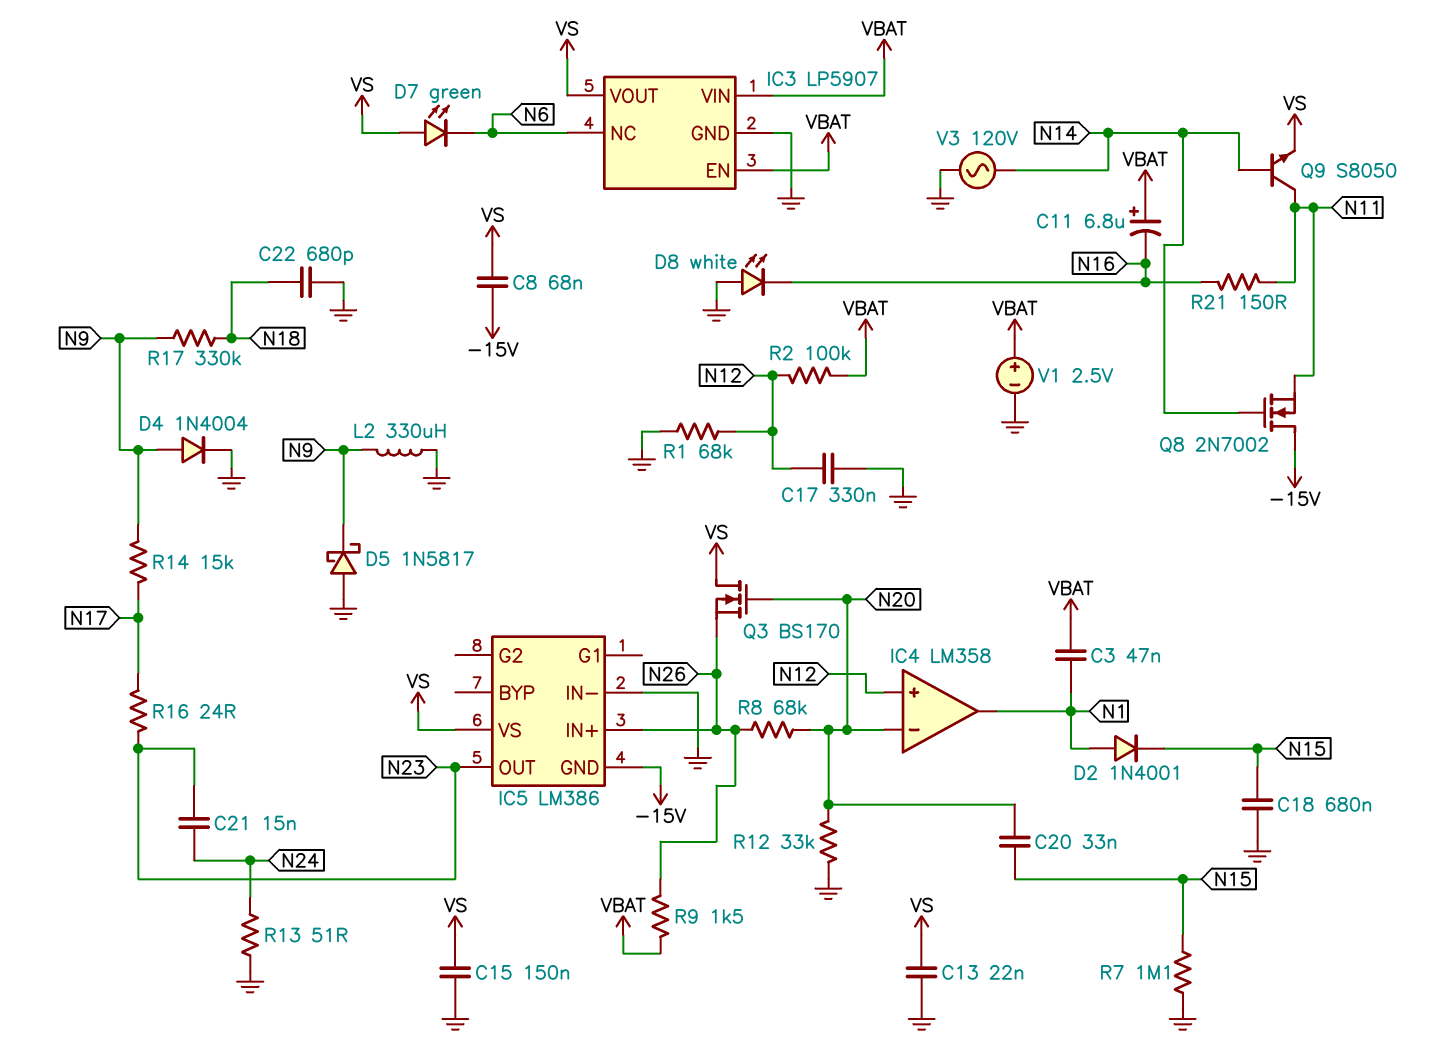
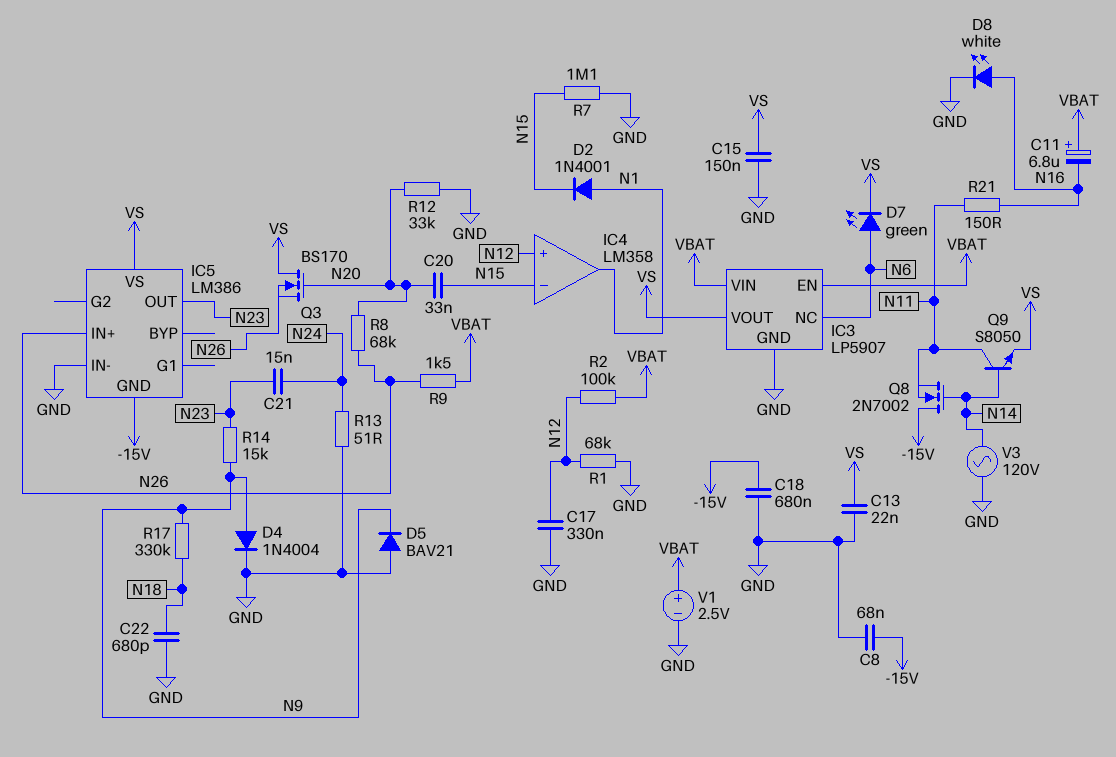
C3: 47nF (N1, VBAT) -> none
C8: 68nF (-15V, VS) -> 68nF (-15V, GND)
C18: 680nF (GND, N15) -> 680nF (-15V, GND)
D5: schottky 1N5817 (A GND, K N9) -> diode BAV21 (A GND, K N9)
D7: LED green (A VS, K N6) -> LED green (A N6, K VS)
D8: LED white (A GND, K N16) -> LED white (A N16, K GND)
IC4 pin in-: N20 -> N15
L2: 330uH (GND, N9) -> none
R14: 15k (N9, N17) -> 15k (N9, N23)
R16: 24 (N17, N23) -> none

